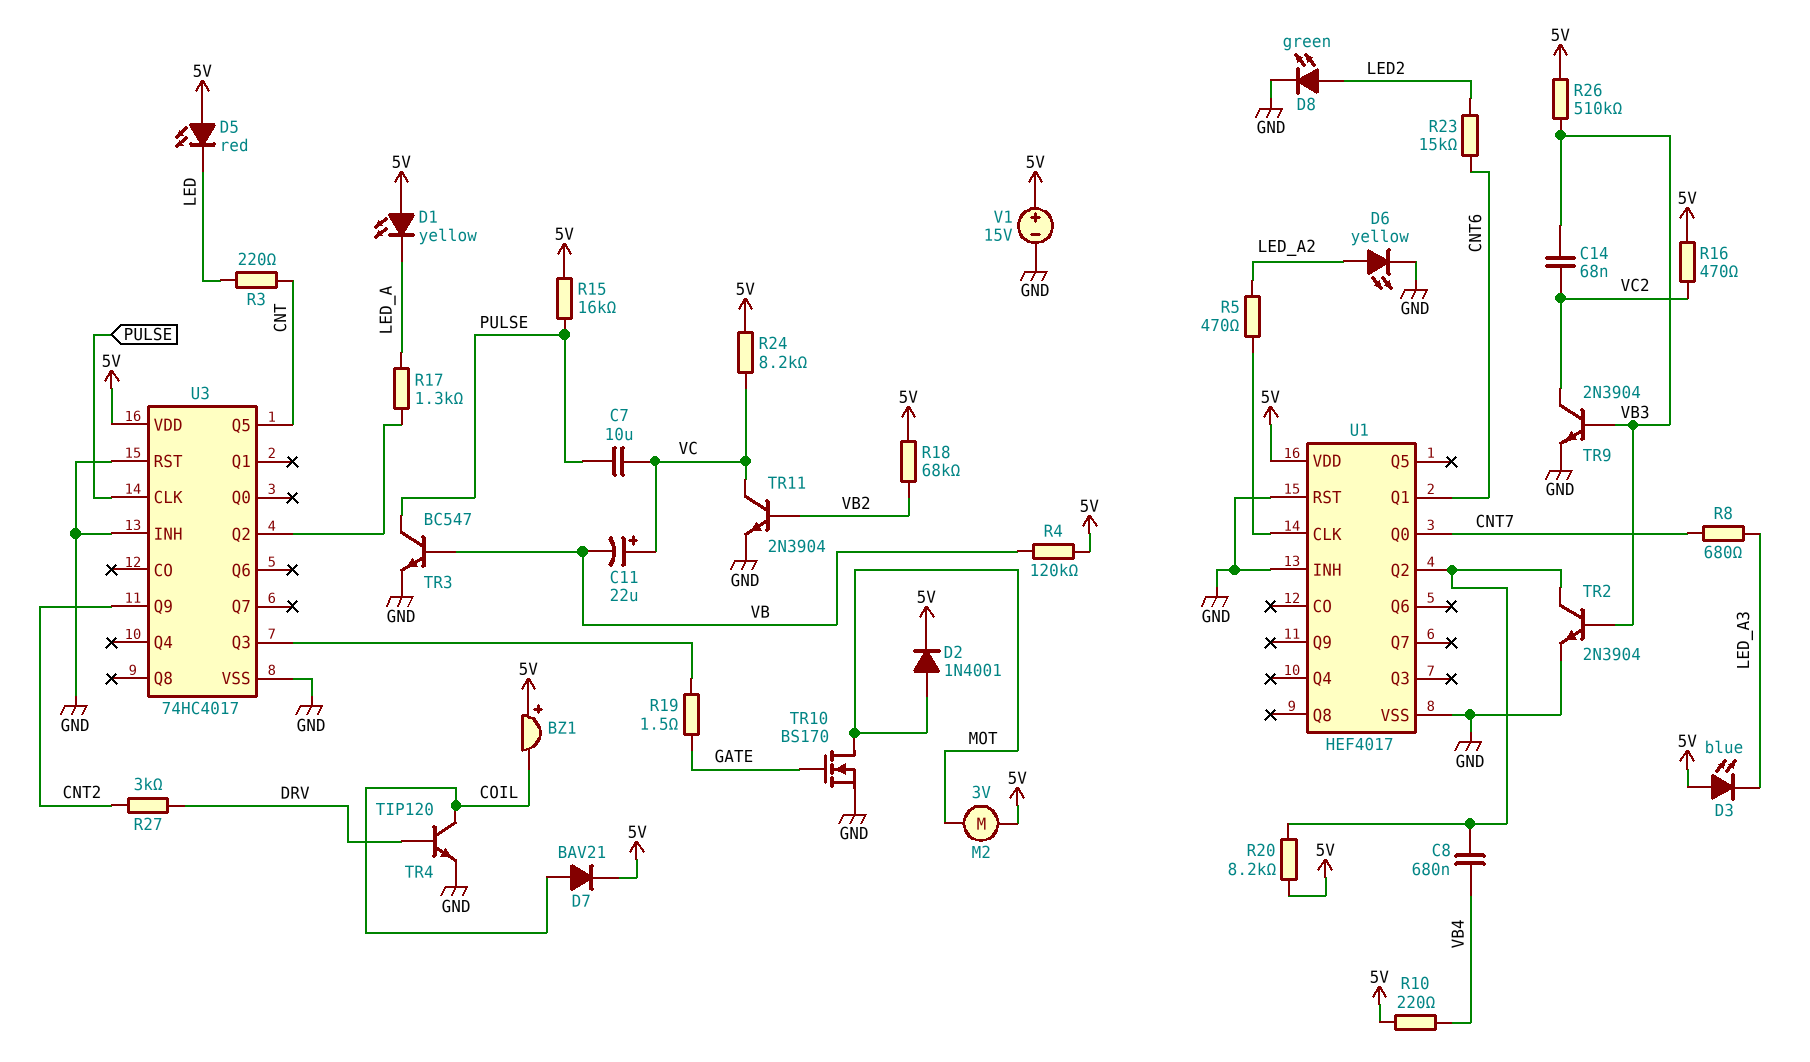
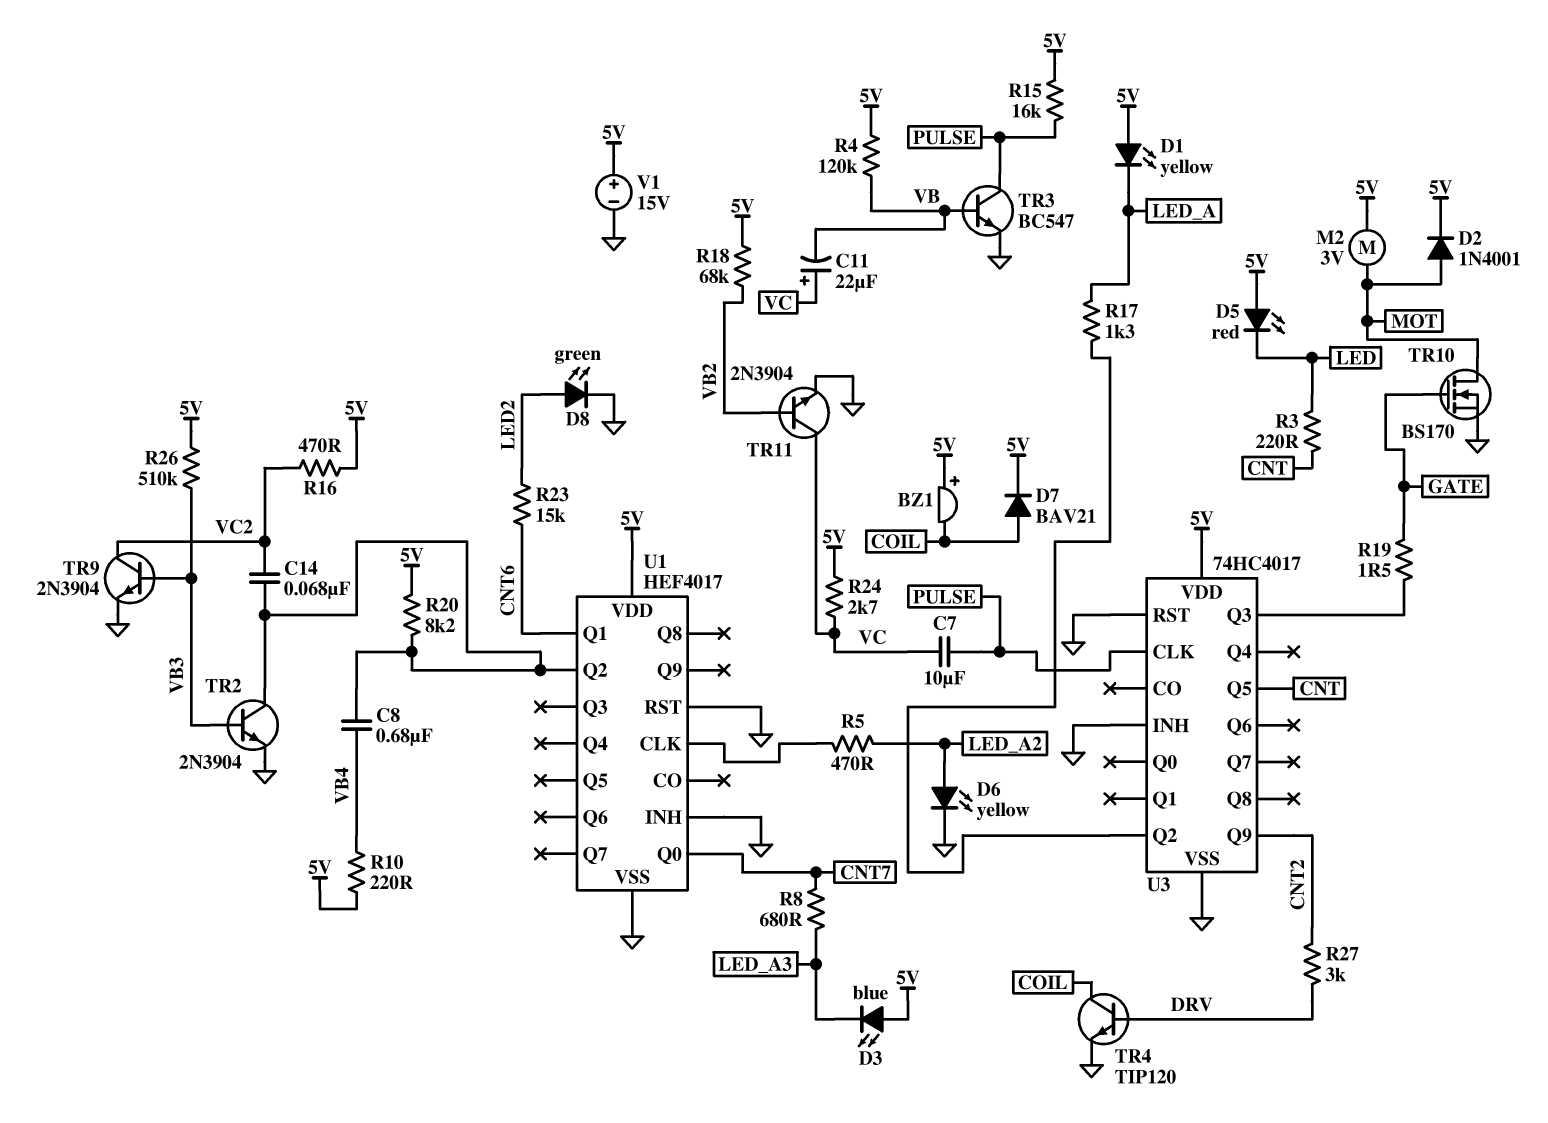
C14: 68nF (VB3, VC2) -> 68nF (U1/Q2, VC2)
R24: 8.2k (5V, VC) -> 2.7k (5V, VC)

